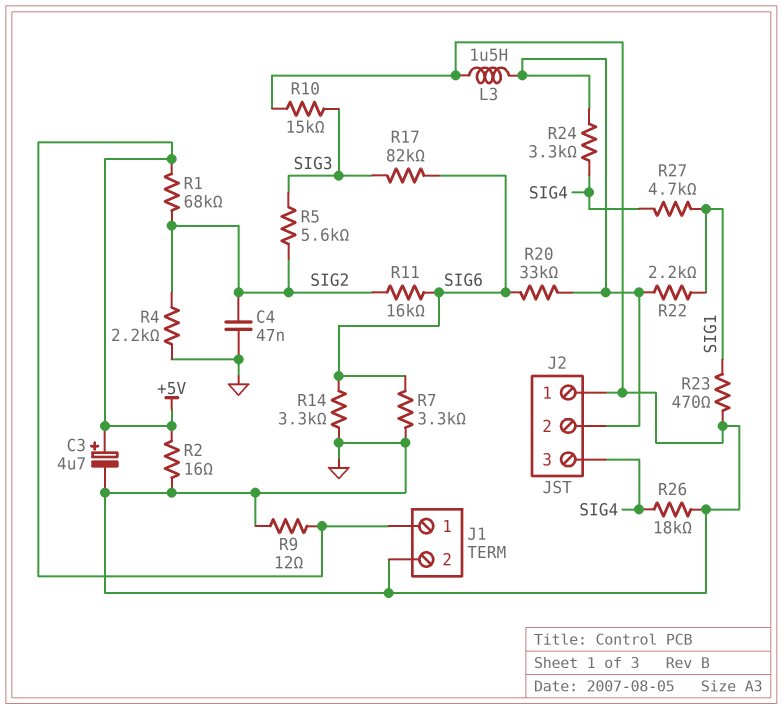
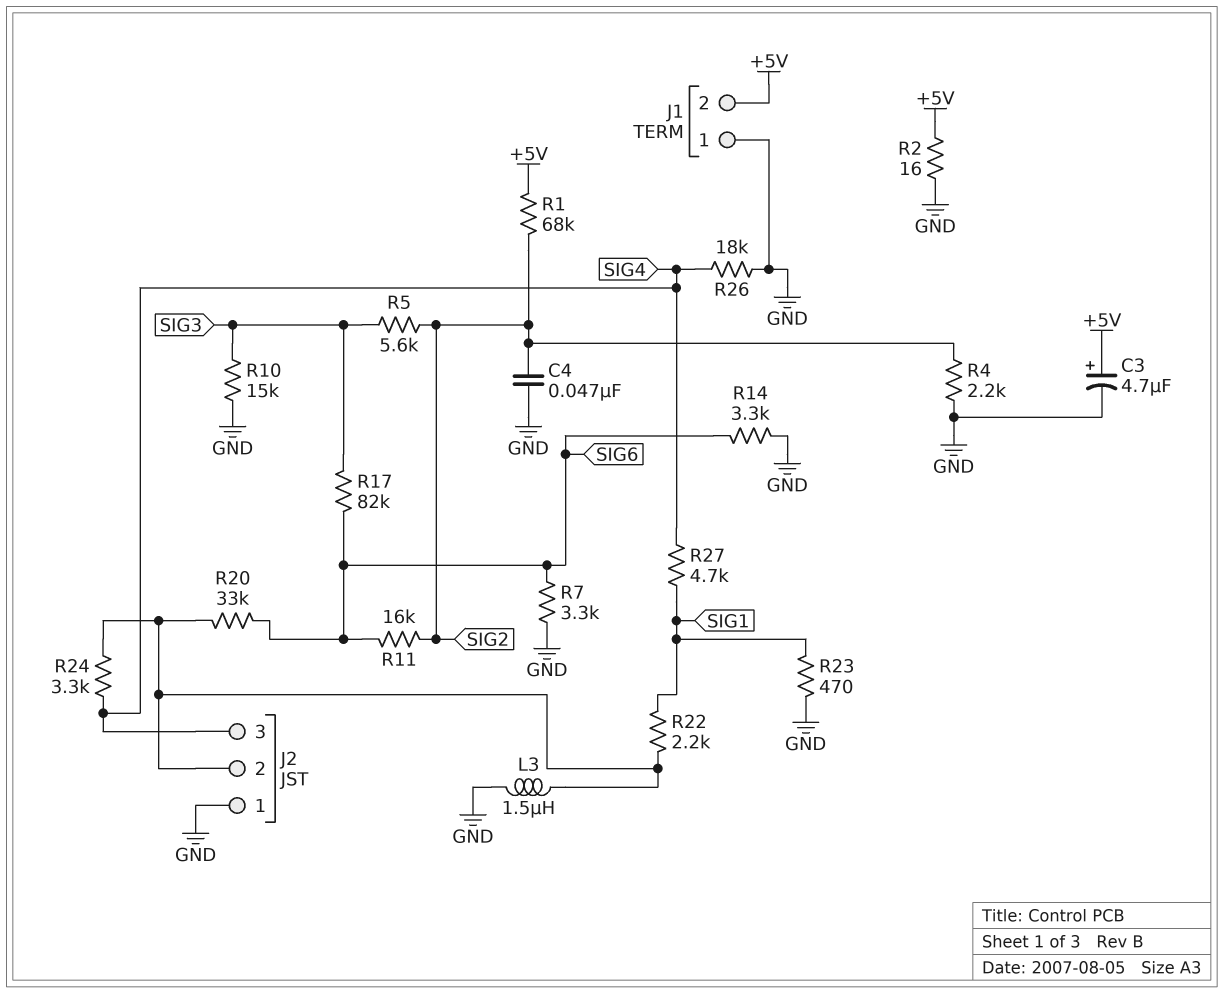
J1 pin 1: +5V -> GND
J1 pin 2: GND -> +5V
R9: 12 (+5V, GND) -> none

